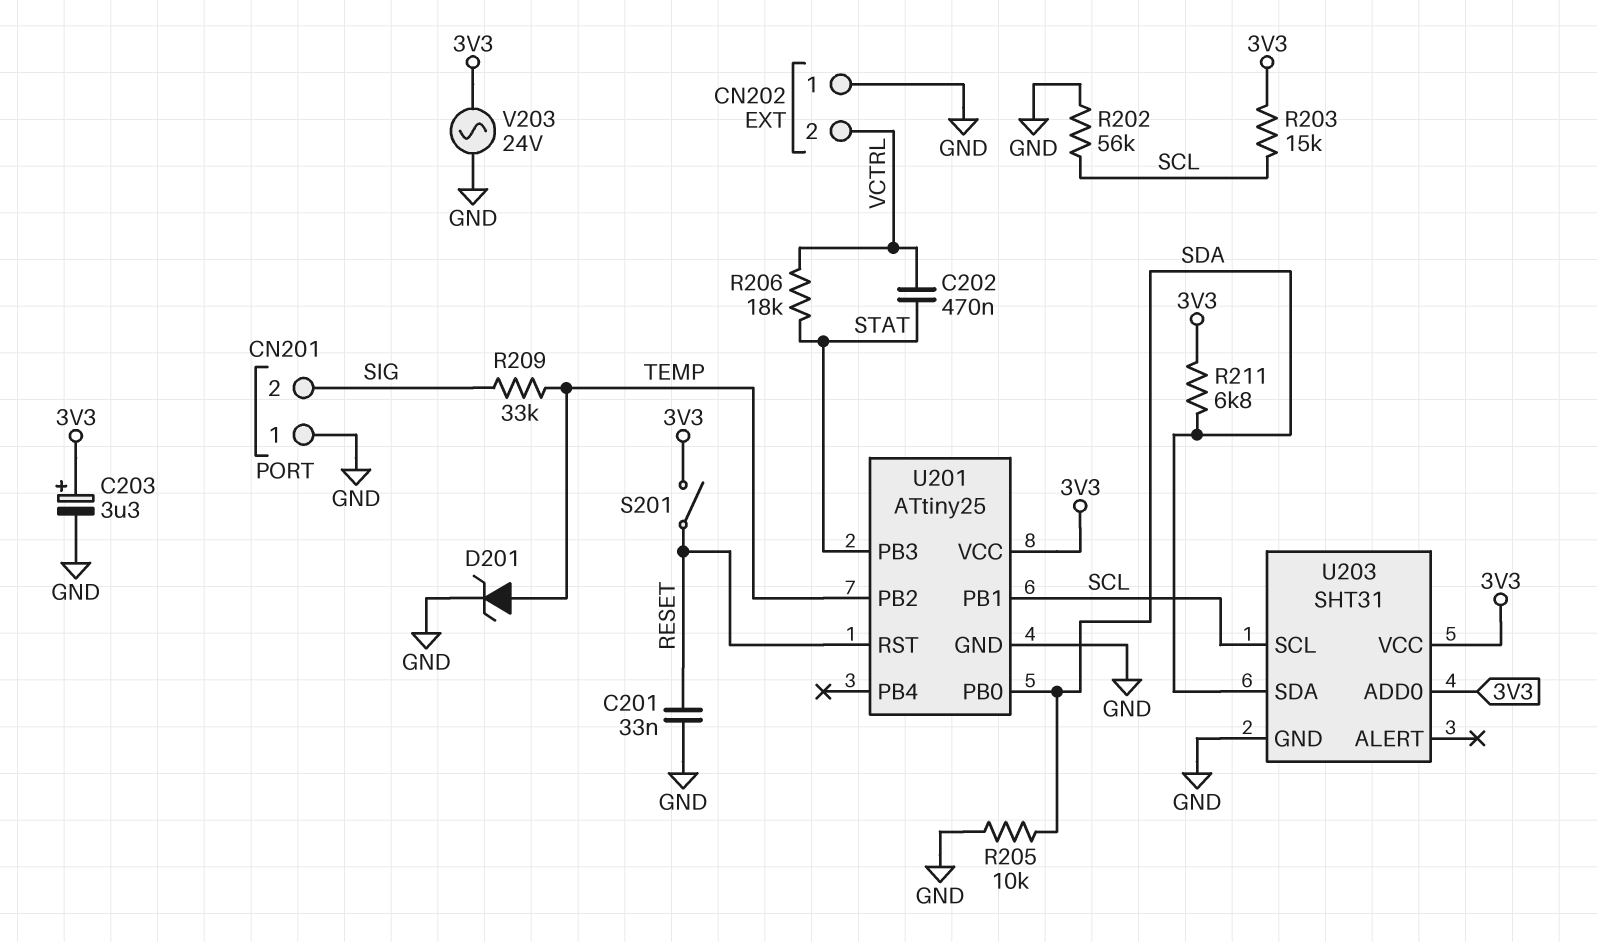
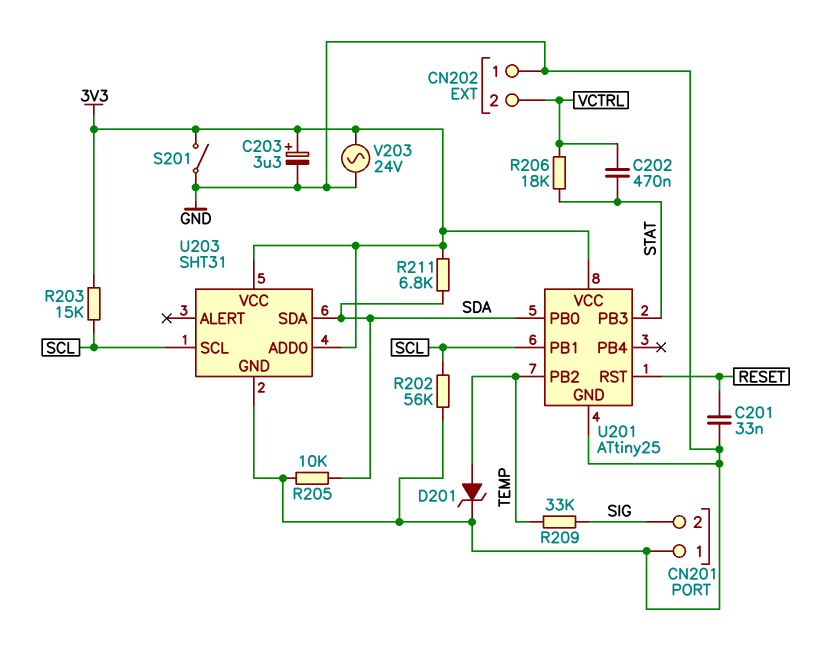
S201: switch (3V3, RESET) -> switch (3V3, GND)

